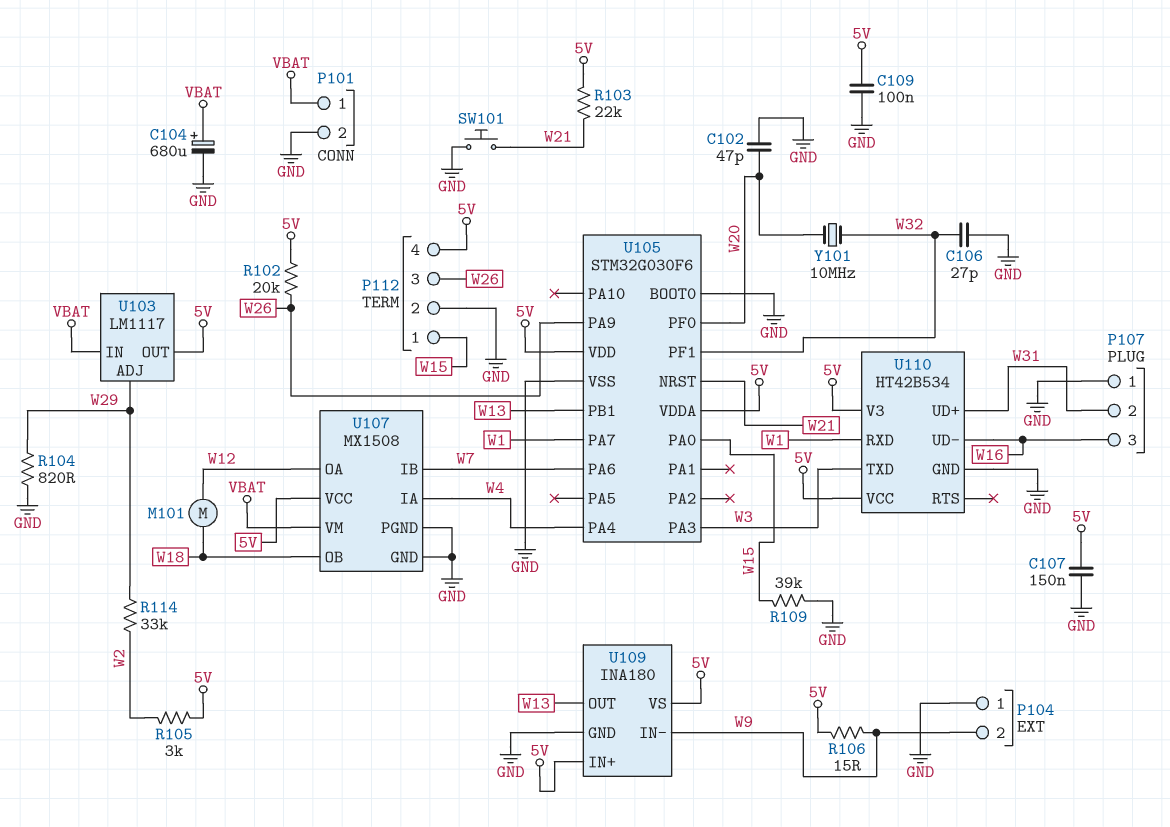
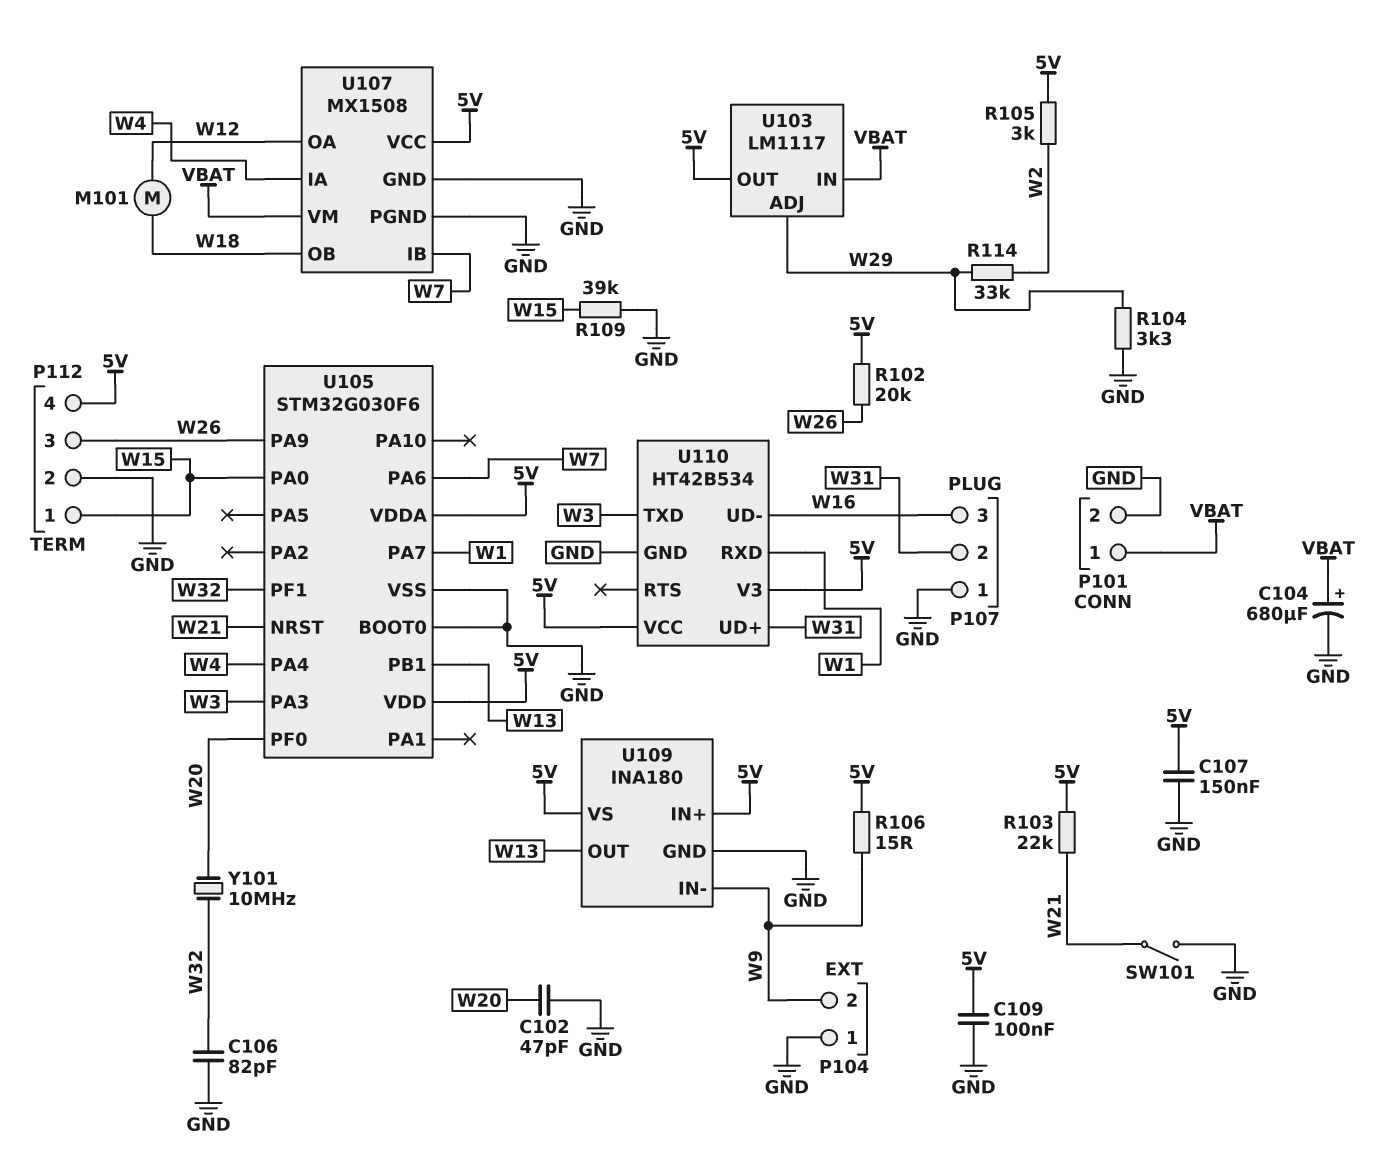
C106: 27pF (GND, W32) -> 82pF (GND, W32)
R104: 820 (GND, W29) -> 3.3k (GND, W29)
SW101: button (GND, W21) -> switch (GND, W21)

